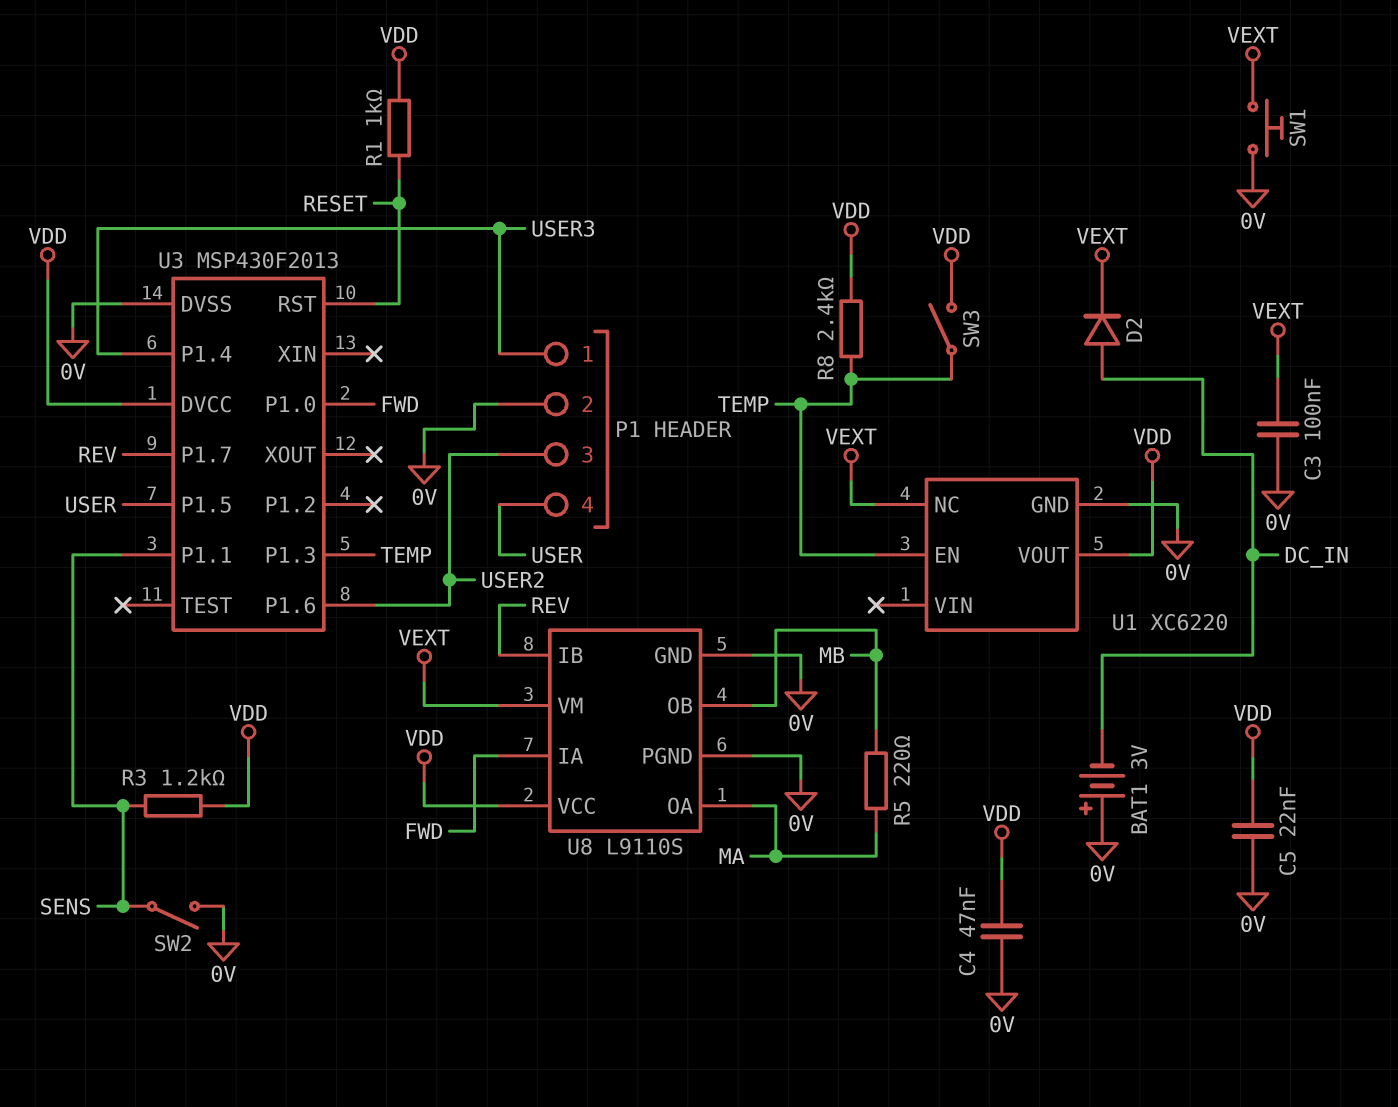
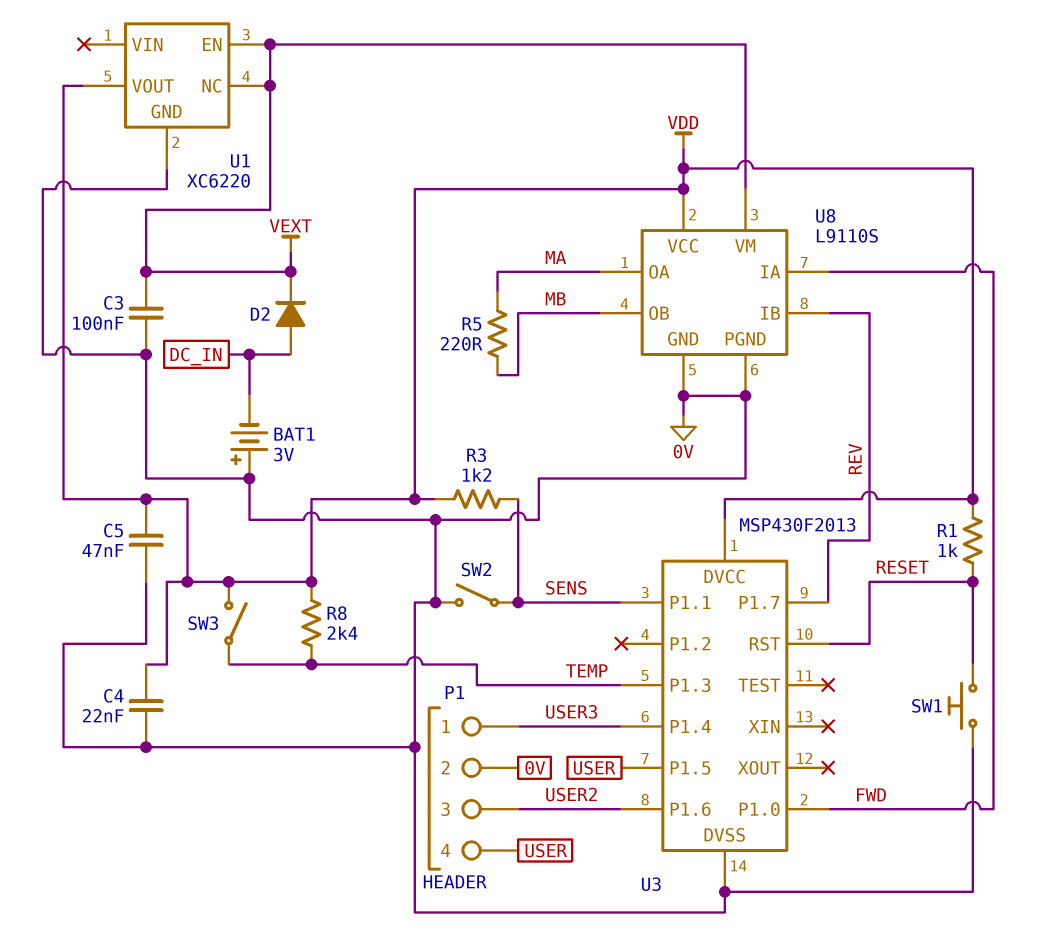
C4: 47nF (0V, VDD) -> 22nF (0V, VDD)
C5: 22nF (0V, VDD) -> 47nF (0V, VDD)
SW1: button (0V, VEXT) -> button (0V, RESET)
U1 pin EN: TEMP -> VEXT

